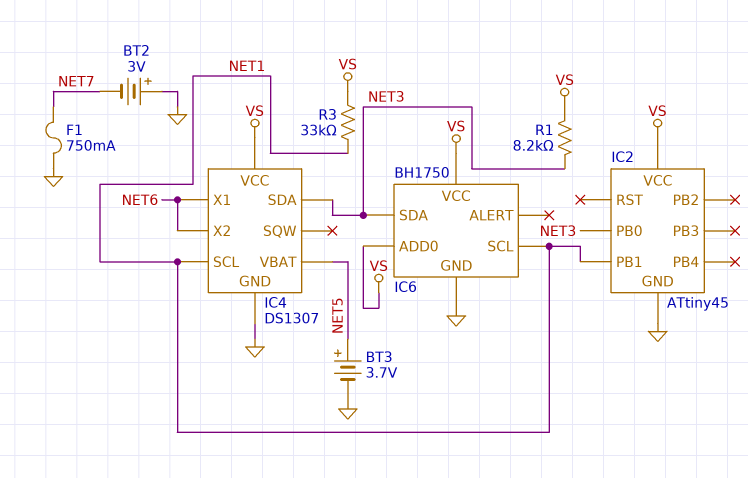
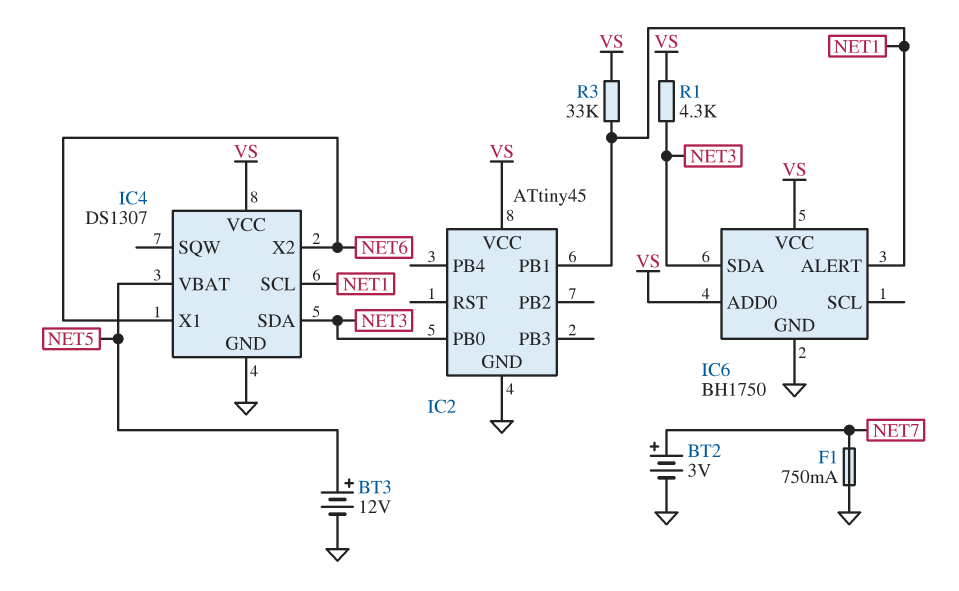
BT2: 3V (plus GND, minus NET7) -> 3V (plus NET7, minus GND)
BT3: 3.7V (plus NET5, minus GND) -> 12V (plus NET5, minus GND)
IC6 pin ALERT: none -> NET1
IC6 pin SCL: NET1 -> none
R1: 8.2k (NET3, VS) -> 4.3k (NET3, VS)

